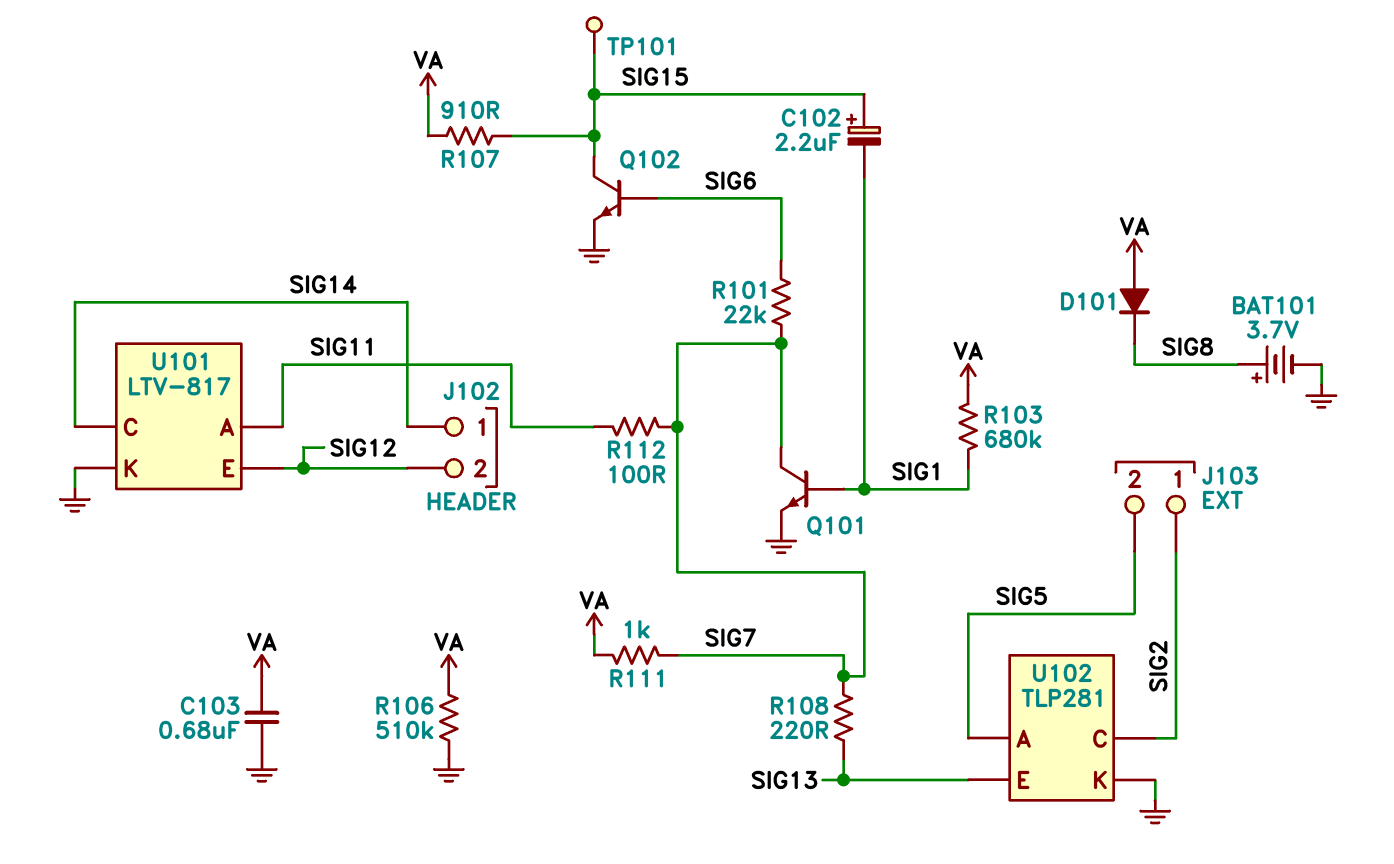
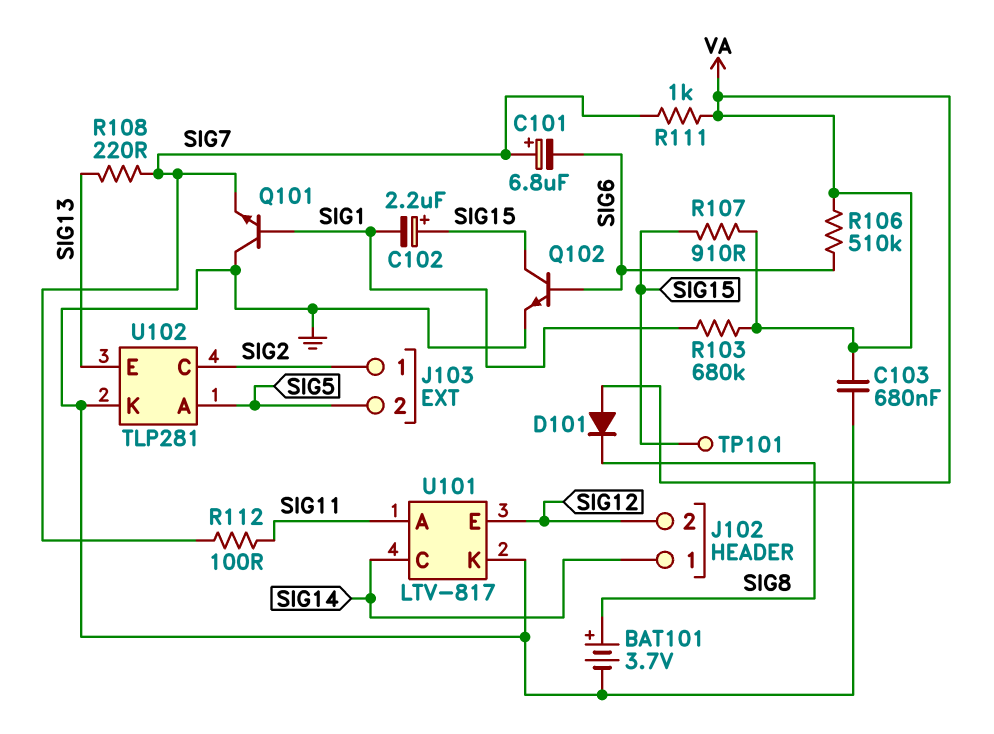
C101: none -> 6.8uF (plus SIG7, minus SIG6)
Q101: NPN (B SIG1, C SIG7, E GND) -> NPN (B SIG1, C GND, E SIG7)
R101: 22k (SIG6, SIG7) -> none
R106: 510k (GND, VA) -> 510k (SIG6, VA)

